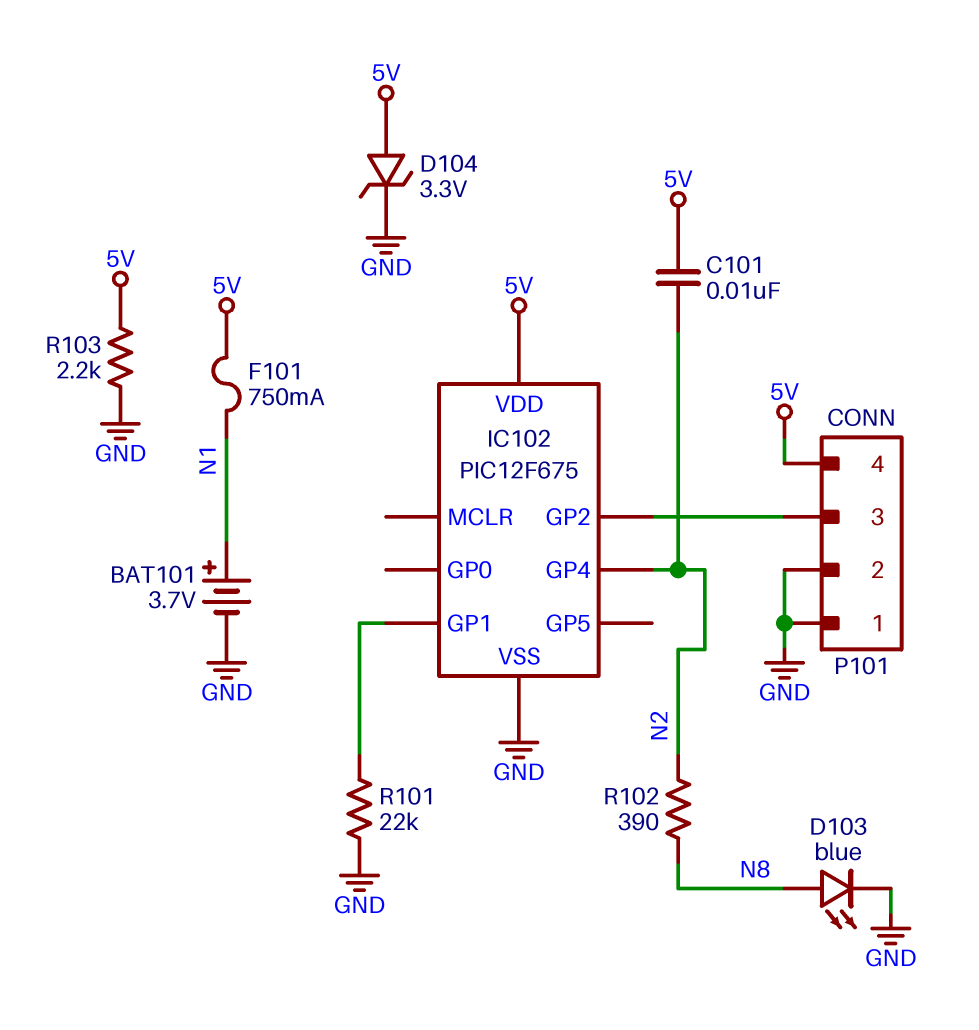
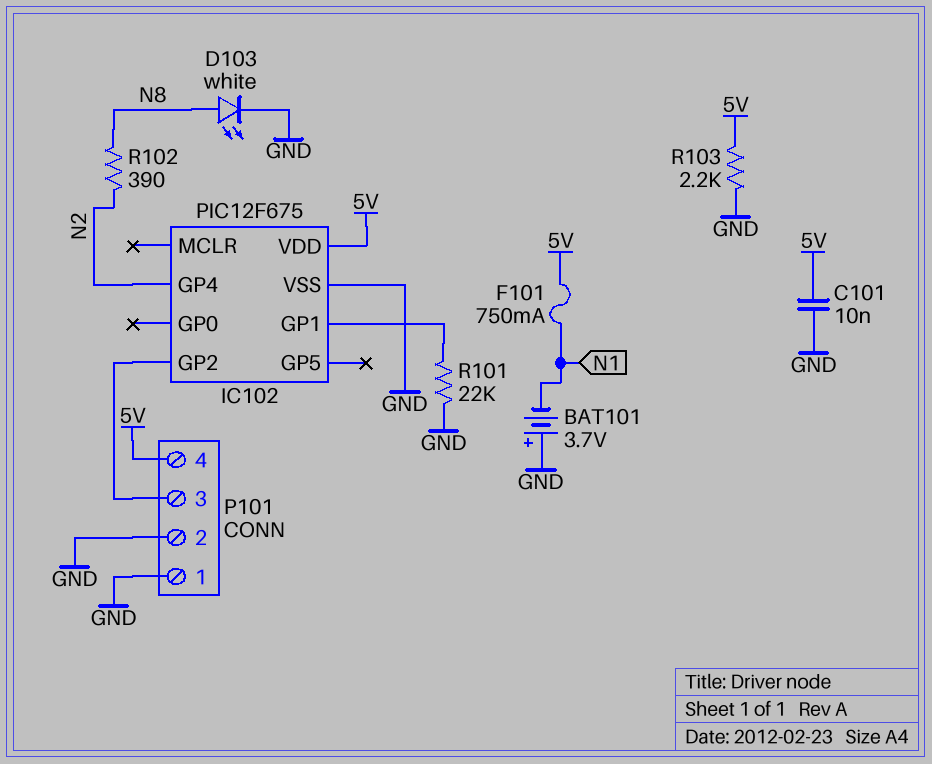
BAT101: 3.7V (plus N1, minus GND) -> 3.7V (plus GND, minus N1)
C101: 10nF (5V, N2) -> 10nF (5V, GND)
D103: LED blue (A N8, K GND) -> LED white (A N8, K GND)
D104: zener 3.3V (A 5V, K GND) -> none

